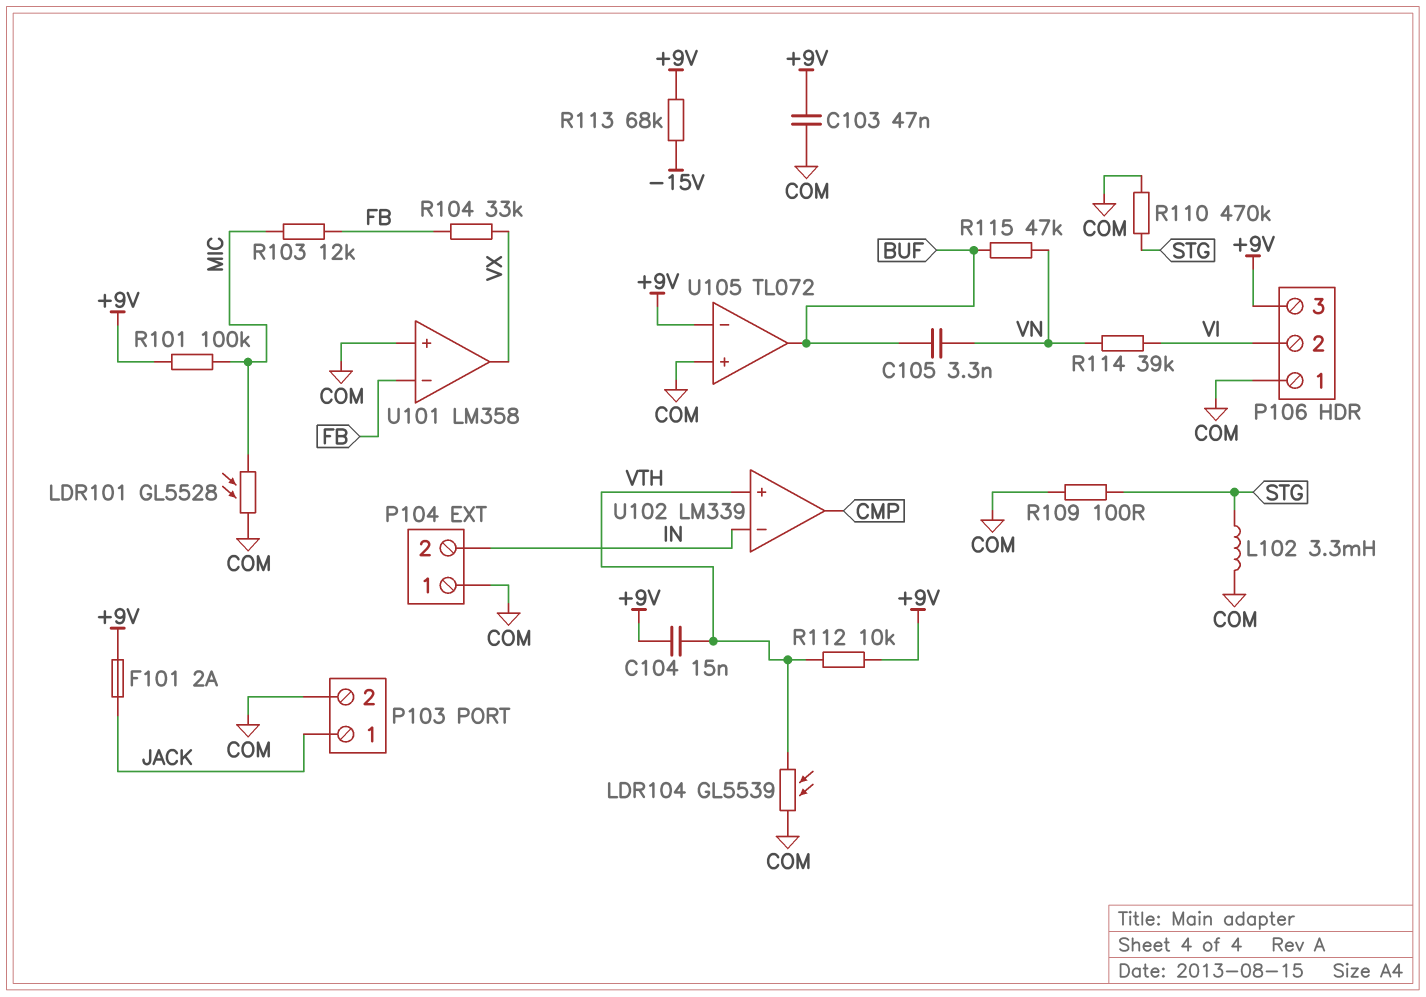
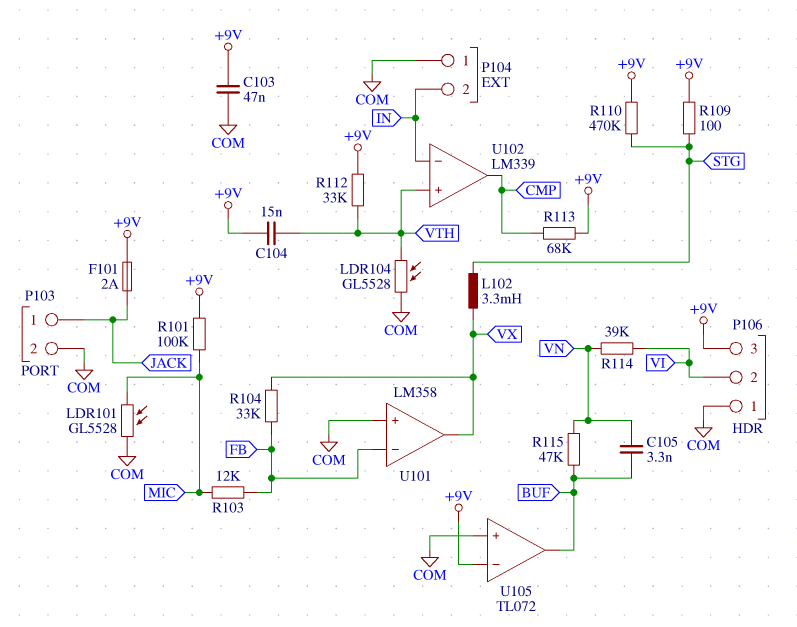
L102: 3.3mH (COM, STG) -> 3.3mH (STG, VX)
LDR104: GL5539 (COM, VTH) -> GL5528 (COM, VTH)
R109: 100 (COM, STG) -> 100 (+9V, STG)
R110: 470k (COM, STG) -> 470k (+9V, STG)
R112: 10k (+9V, VTH) -> 33k (+9V, VTH)
R113: 68k (+9V, -15V) -> 68k (+9V, CMP)

